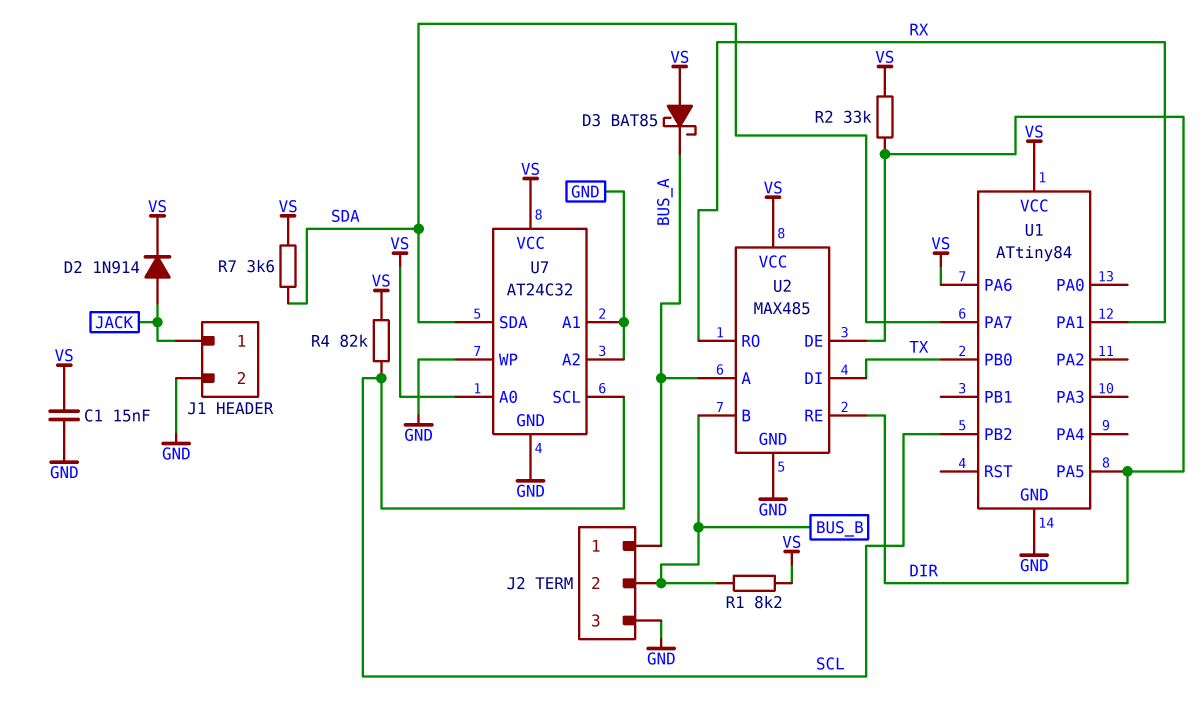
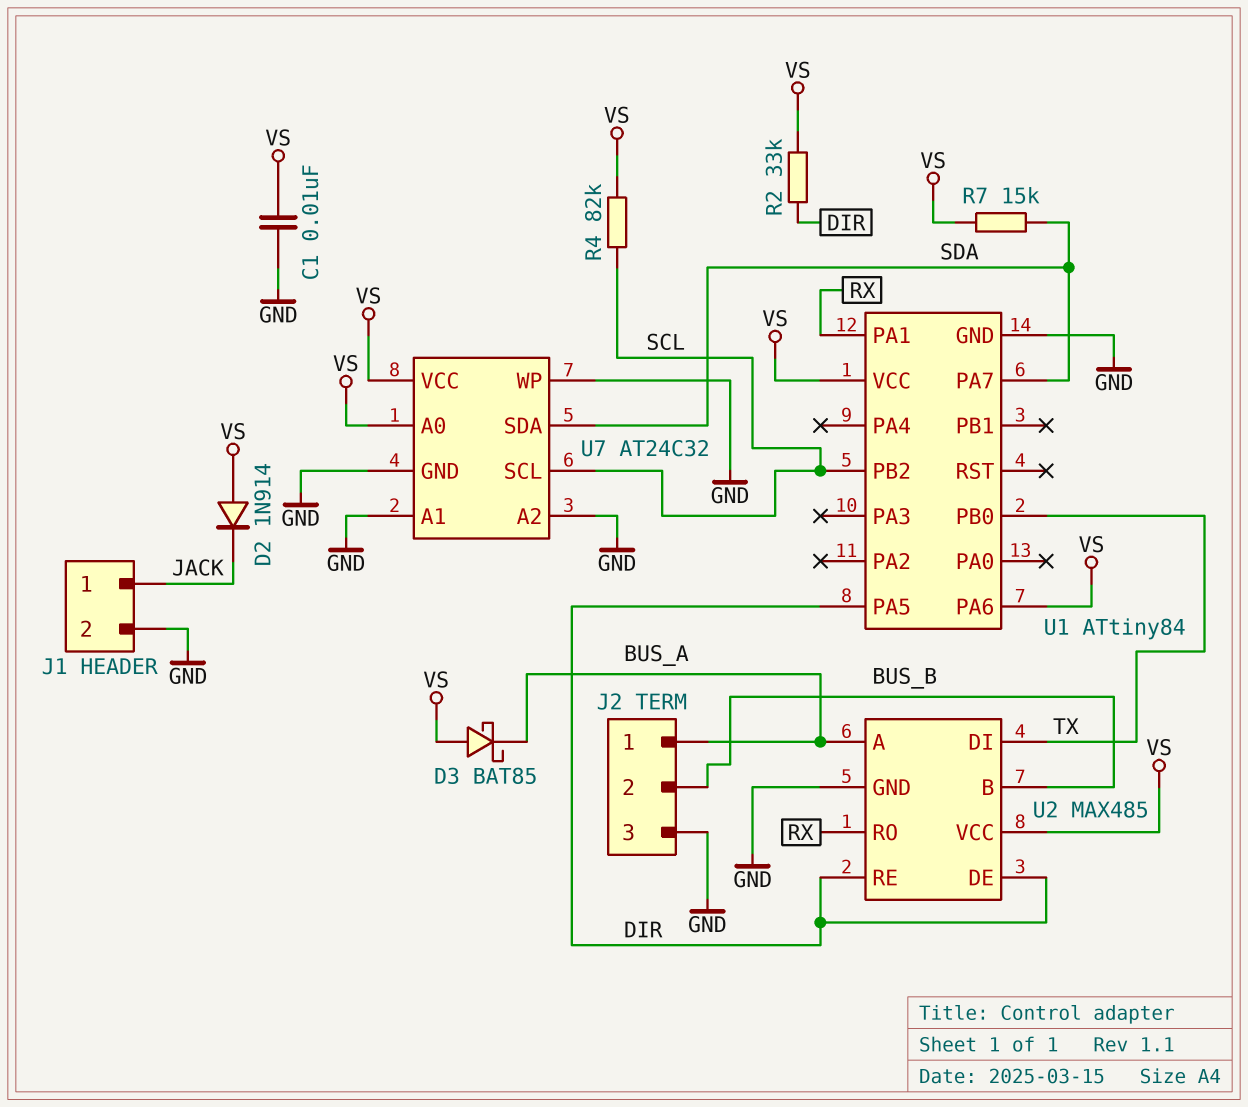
C1: 15nF (GND, VS) -> 10nF (GND, VS)
D2: diode 1N914 (A JACK, K VS) -> diode 1N914 (A VS, K JACK)
R1: 8.2k (BUS_B, VS) -> none
R7: 3.6k (SDA, VS) -> 15k (SDA, VS)

